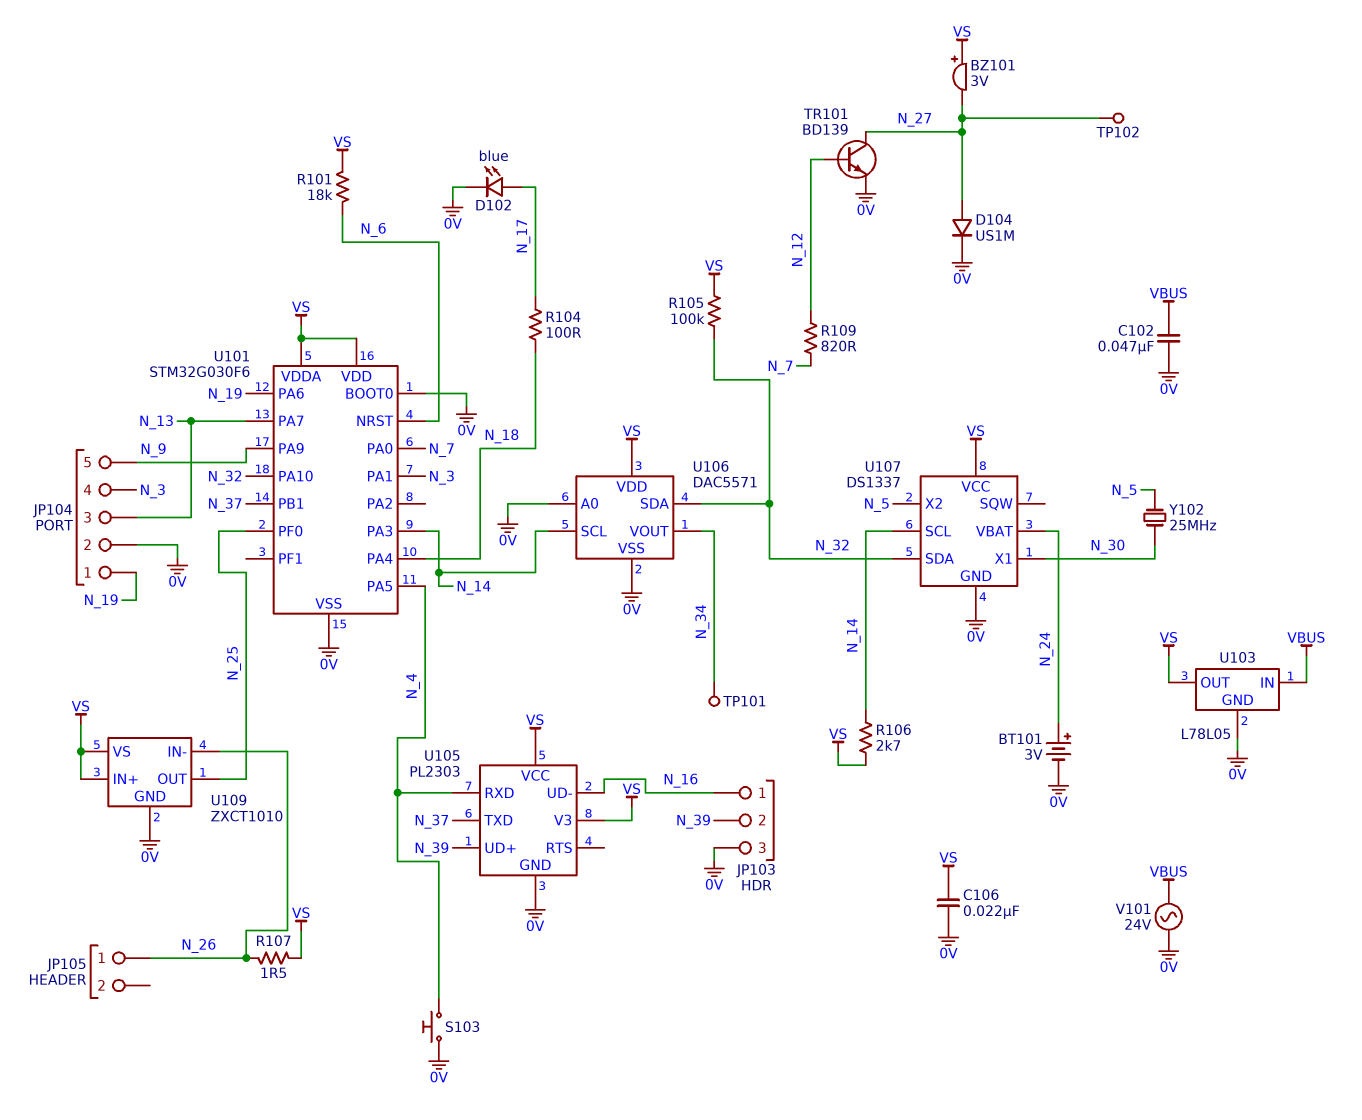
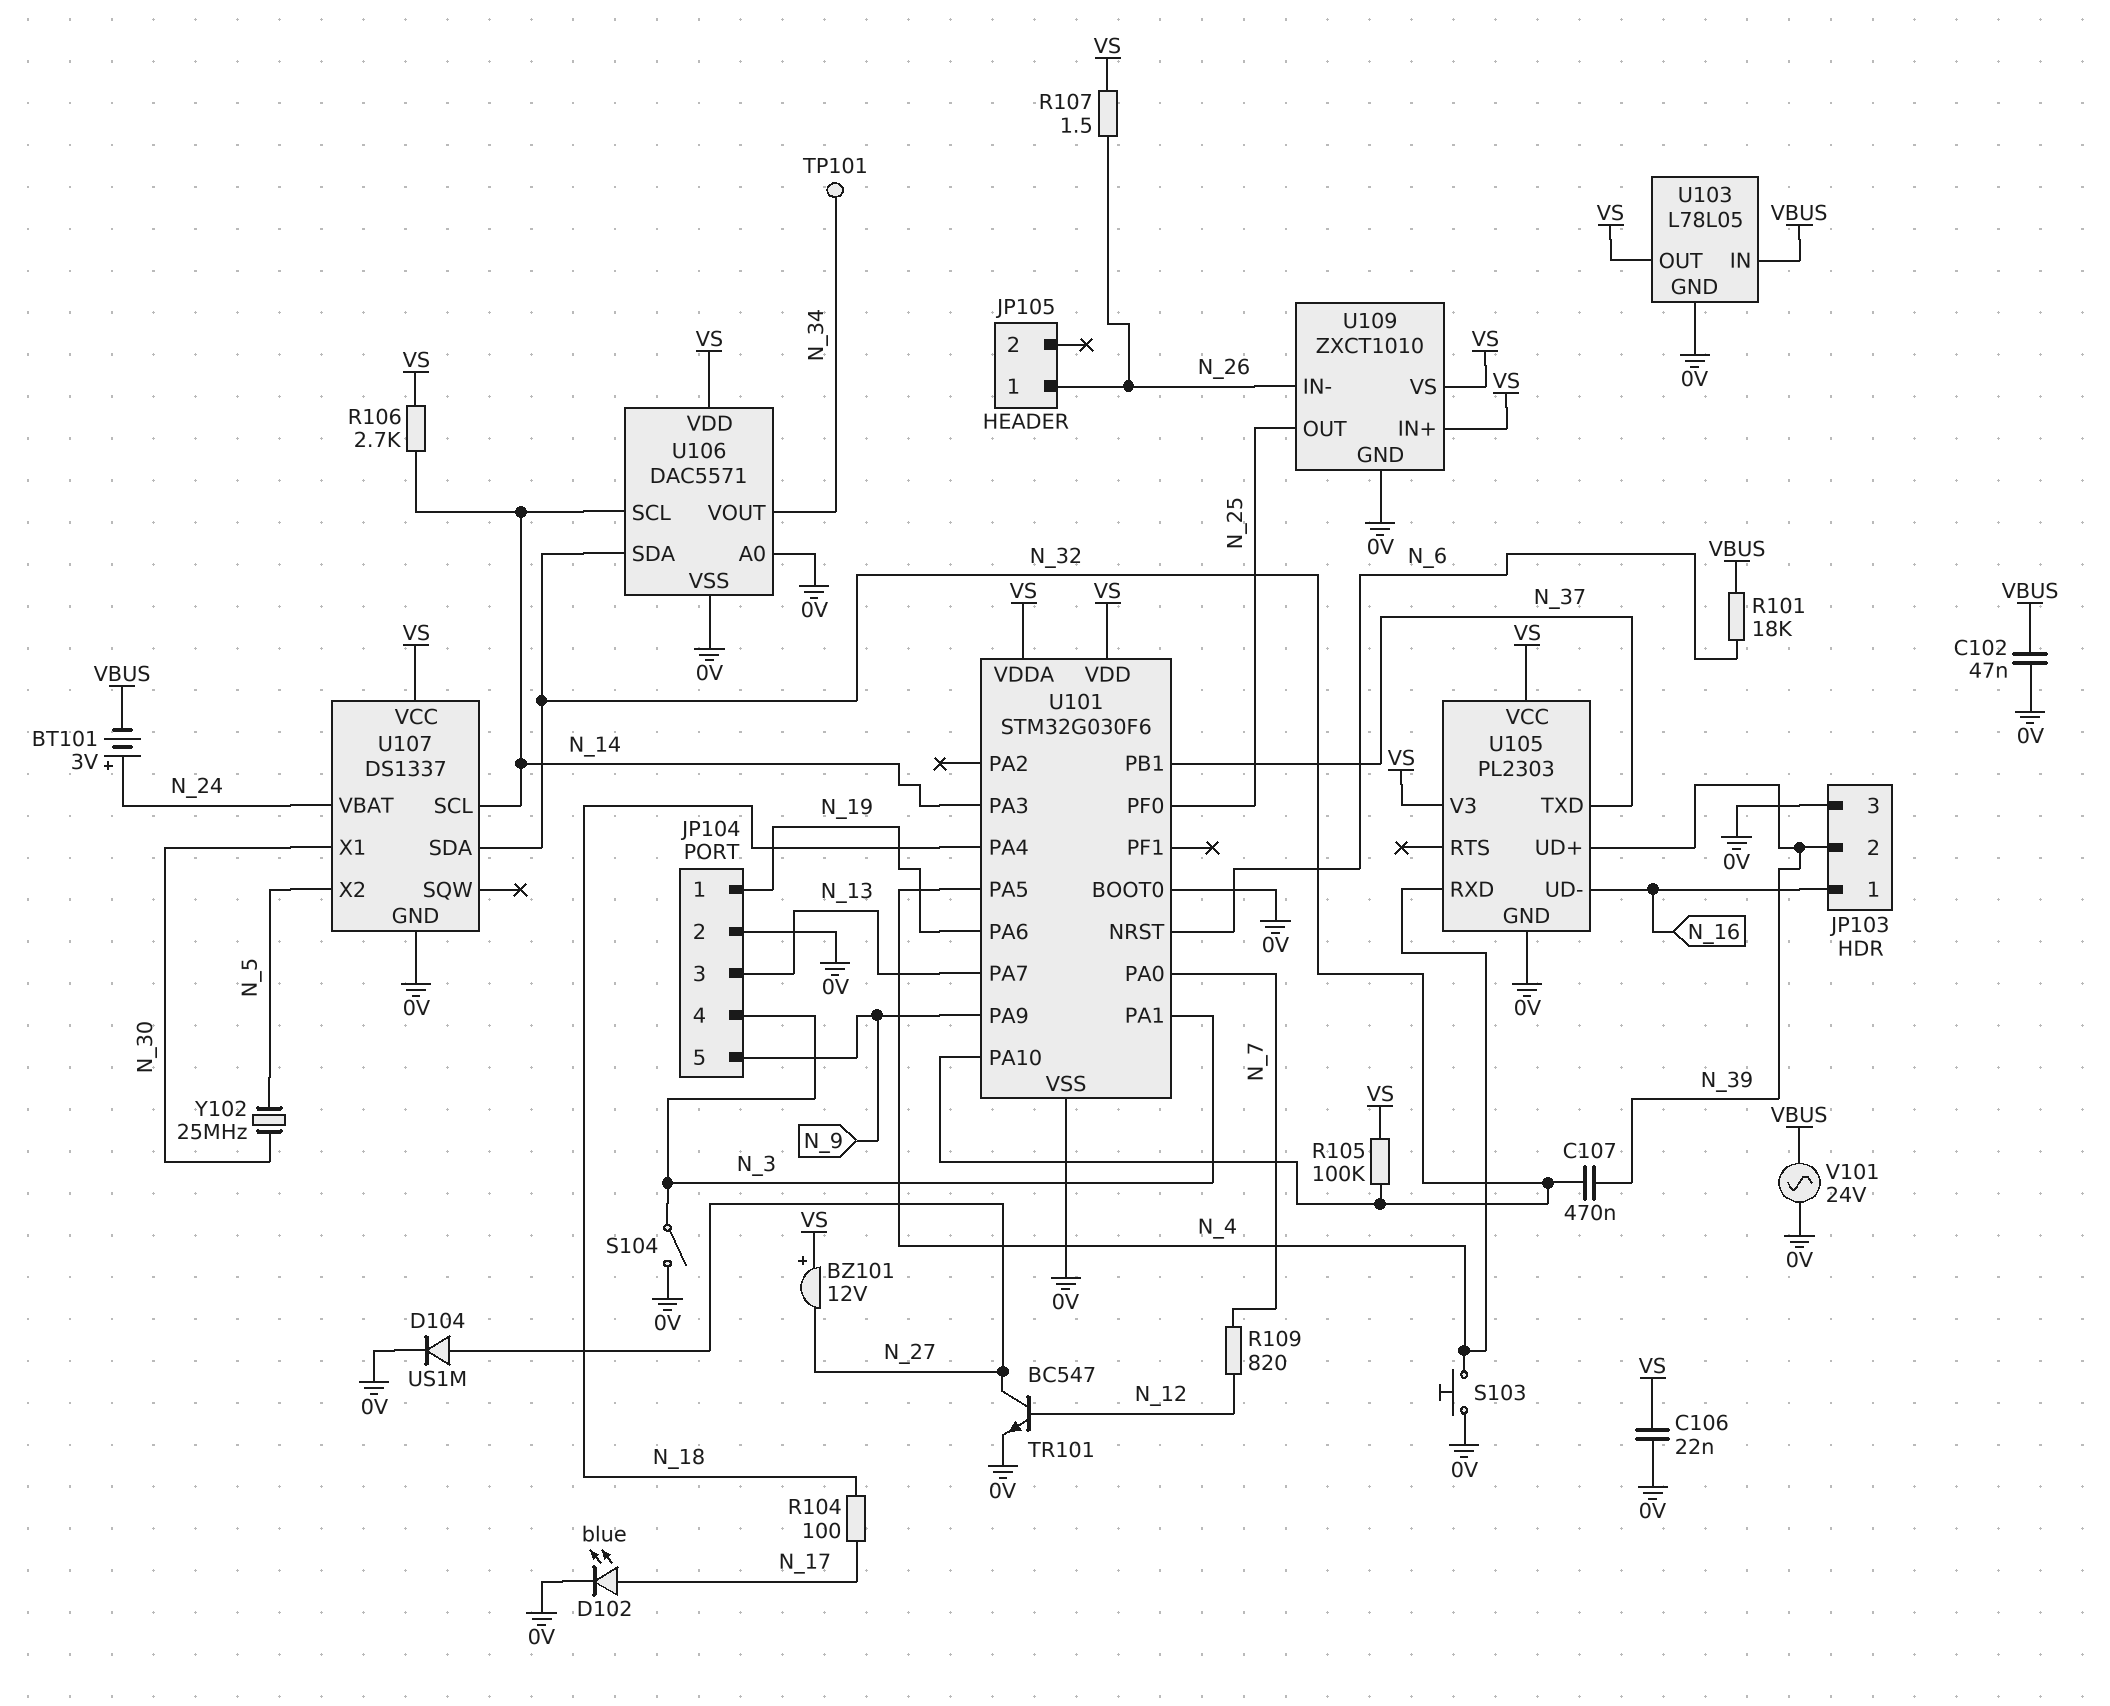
BT101: 3V (plus N_24, minus 0V) -> 3V (plus N_24, minus VBUS)
BZ101: buzzer 3V (plus VS, minus N_27) -> buzzer 12V (plus VS, minus N_27)
C107: none -> 470nF (N_32, N_39)
R101: 18k (N_6, VS) -> 18k (N_6, VBUS)
S104: none -> switch (0V, N_3)
TP102: test point (N_27) -> none
TR101: NPN BD139 (B N_12, C N_27, E 0V) -> NPN BC547 (B N_12, C N_27, E 0V)

